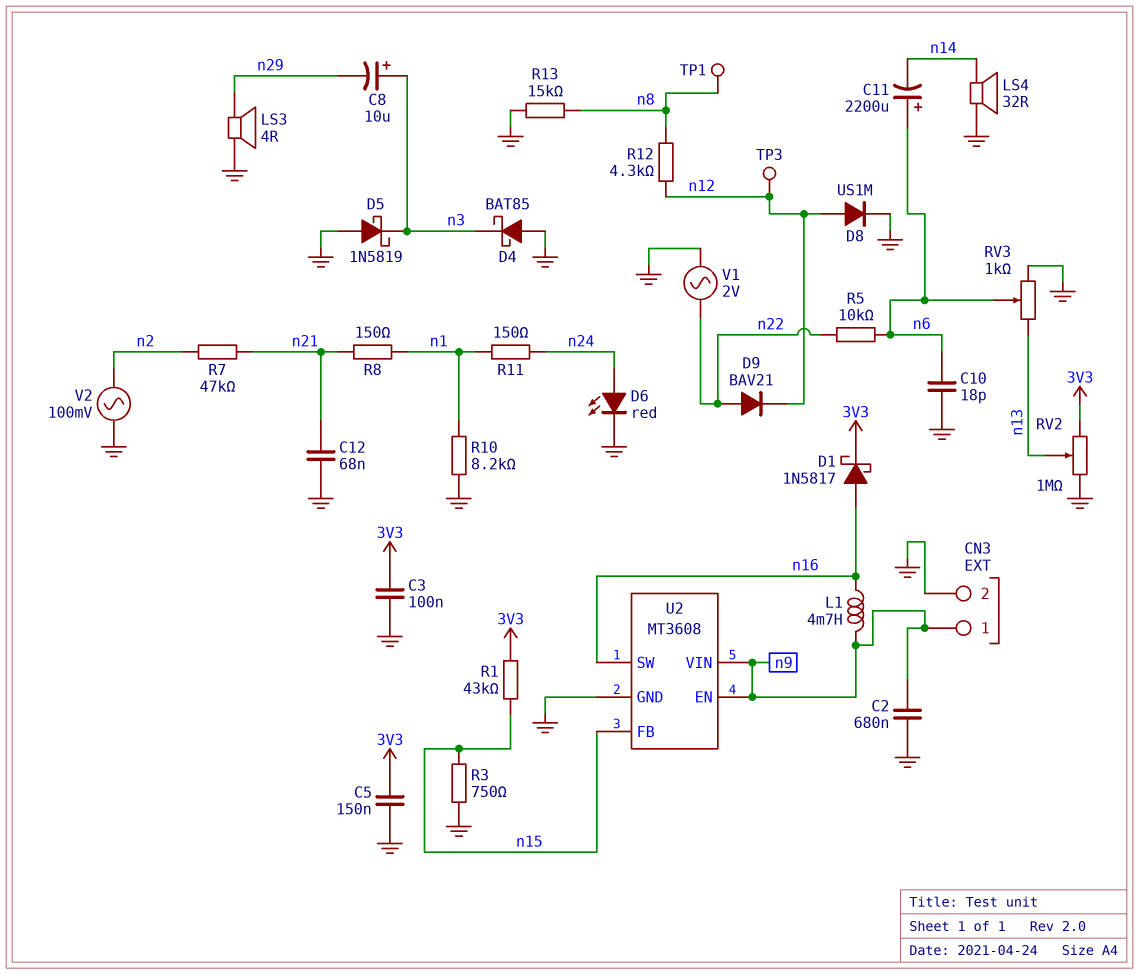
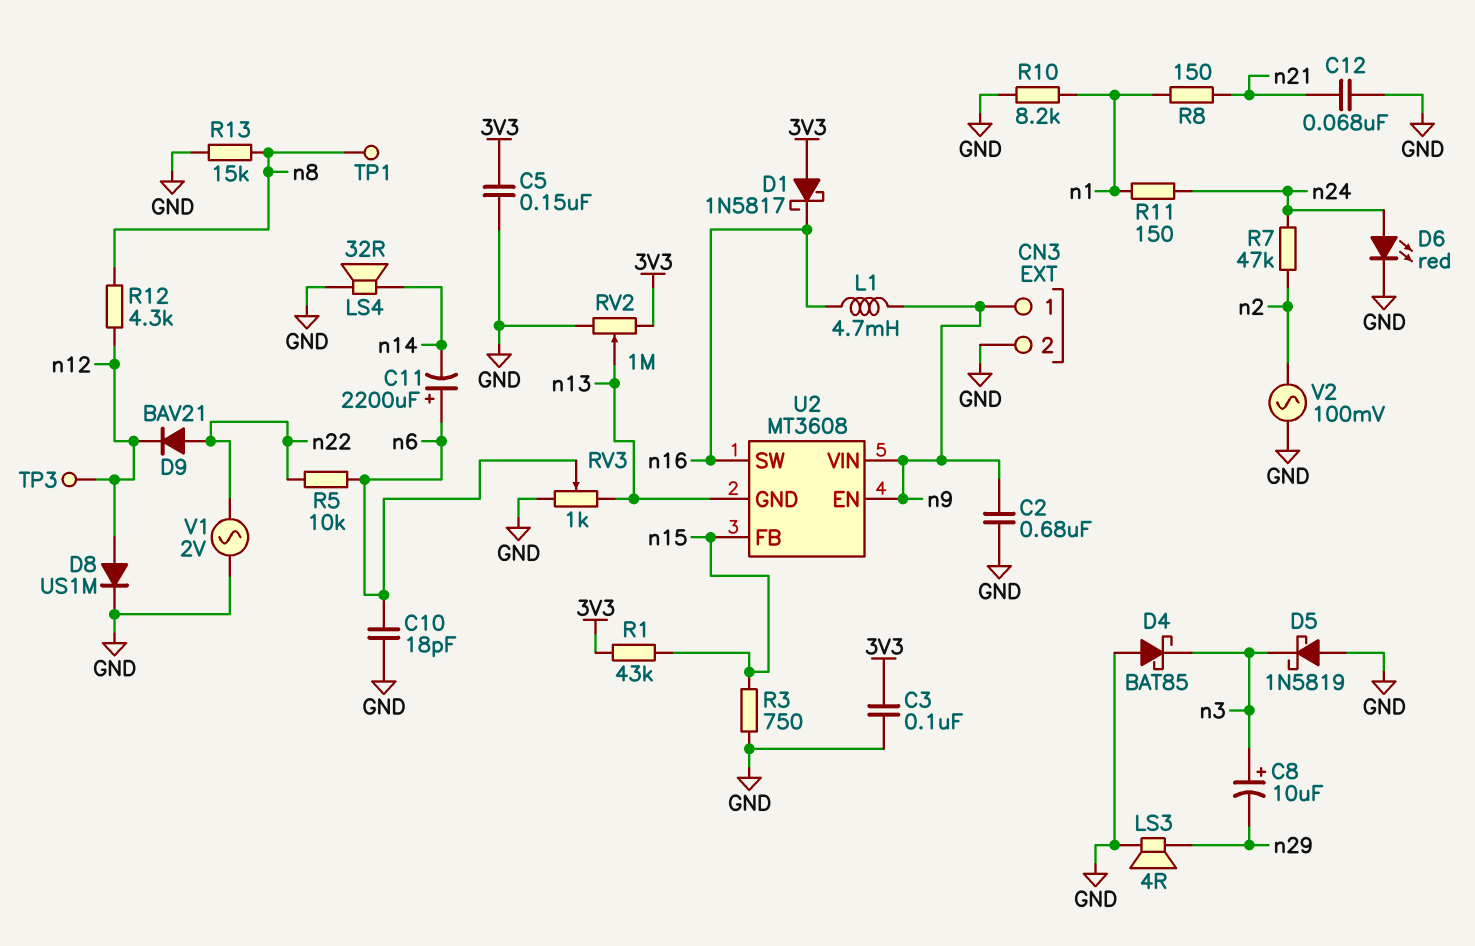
D1: schottky 1N5817 (A n16, K 3V3) -> schottky 1N5817 (A 3V3, K n16)
R7: 47k (n2, n21) -> 47k (n2, n24)
U2 pin GND: GND -> n13

